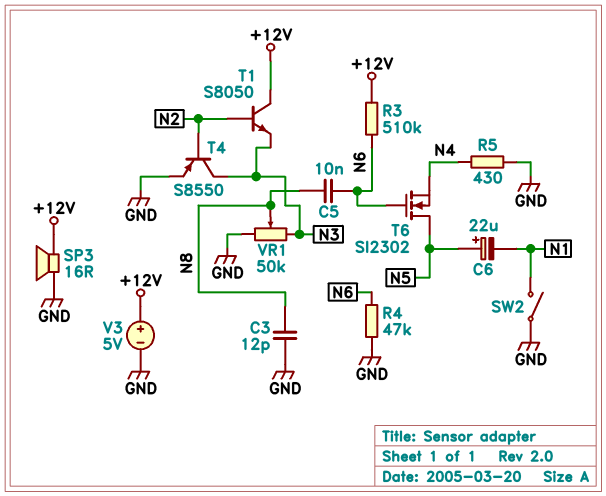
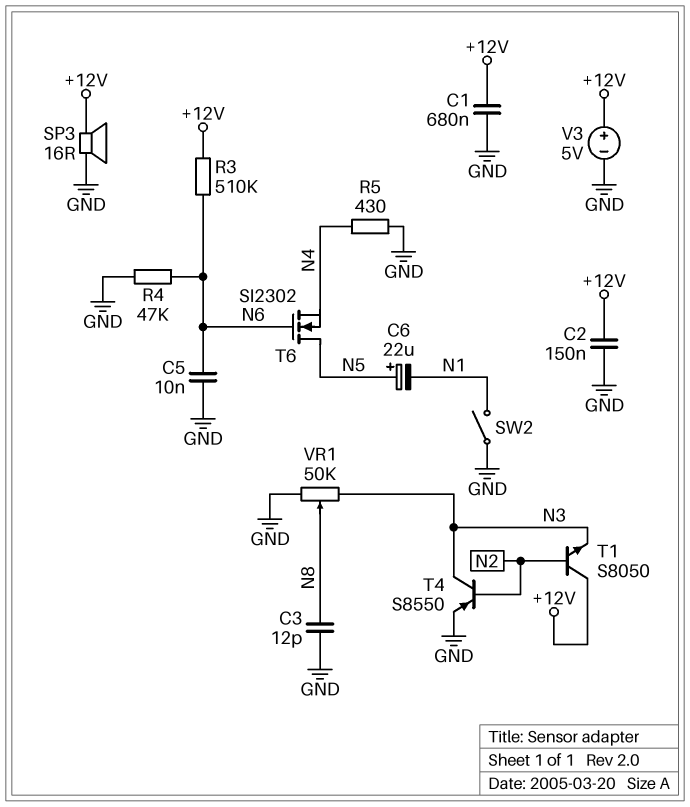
C1: none -> 680nF (+12V, GND)
C2: none -> 150nF (+12V, GND)
C5: 10nF (N6, N8) -> 10nF (GND, N6)

